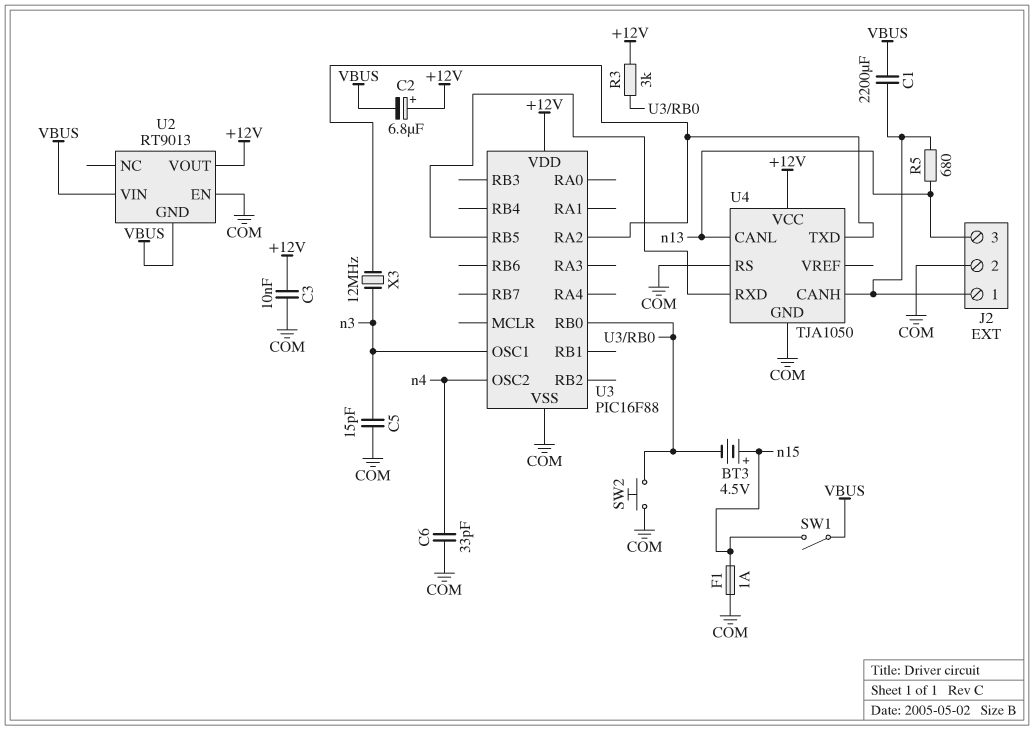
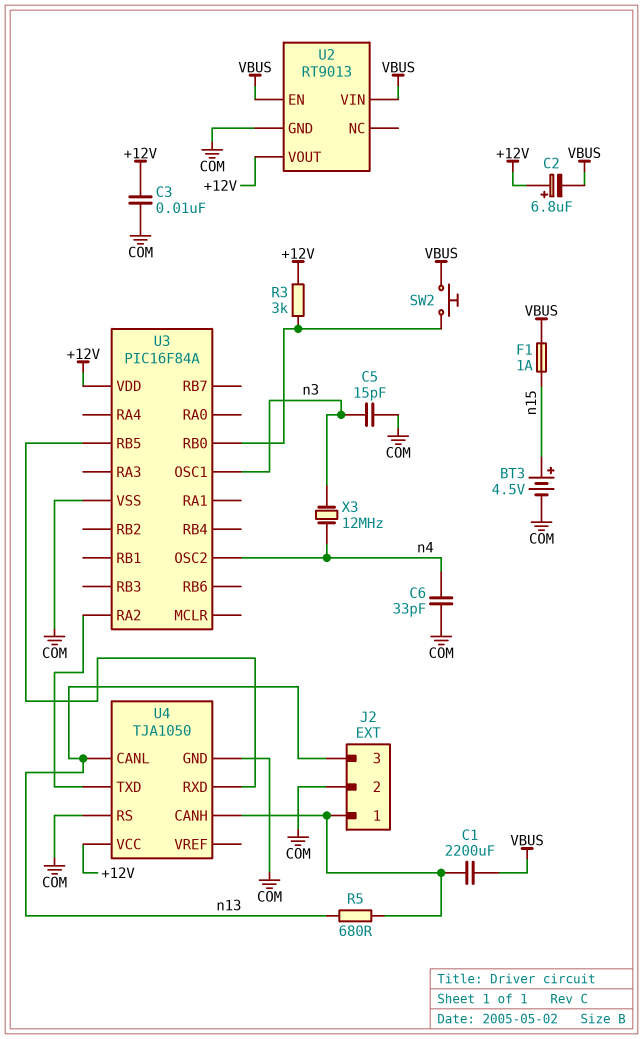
BT3: 4.5V (plus n15, minus U3/RB0) -> 4.5V (plus n15, minus COM)
F1: 1A (COM, n15) -> 1A (VBUS, n15)
SW1: switch (VBUS, n15) -> none
SW2: button (COM, U3/RB0) -> button (U3/RB0, VBUS)
U2 pin EN: COM -> VBUS
U2 pin GND: VBUS -> COM
U3: PIC16F88 -> PIC16F84A
X3: 12MHz (U3/RA2, n3) -> 12MHz (n3, n4)

